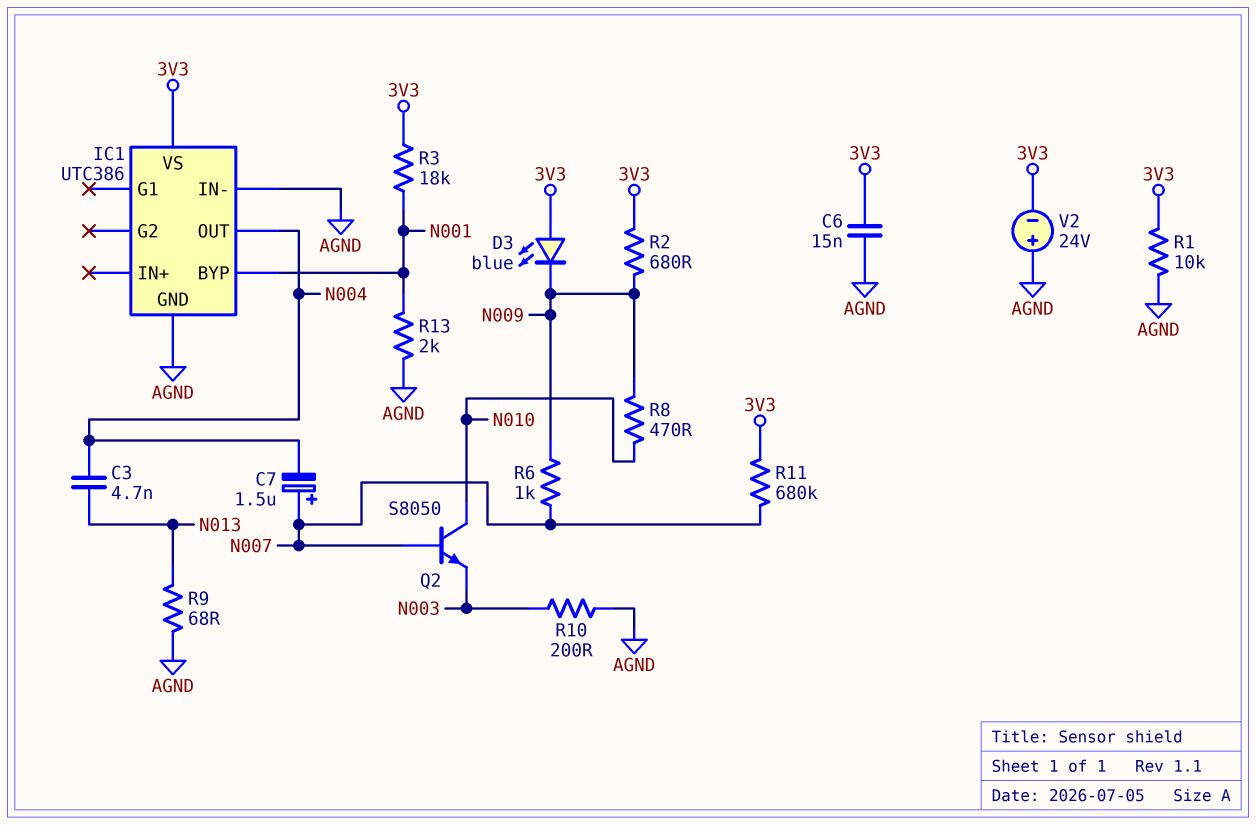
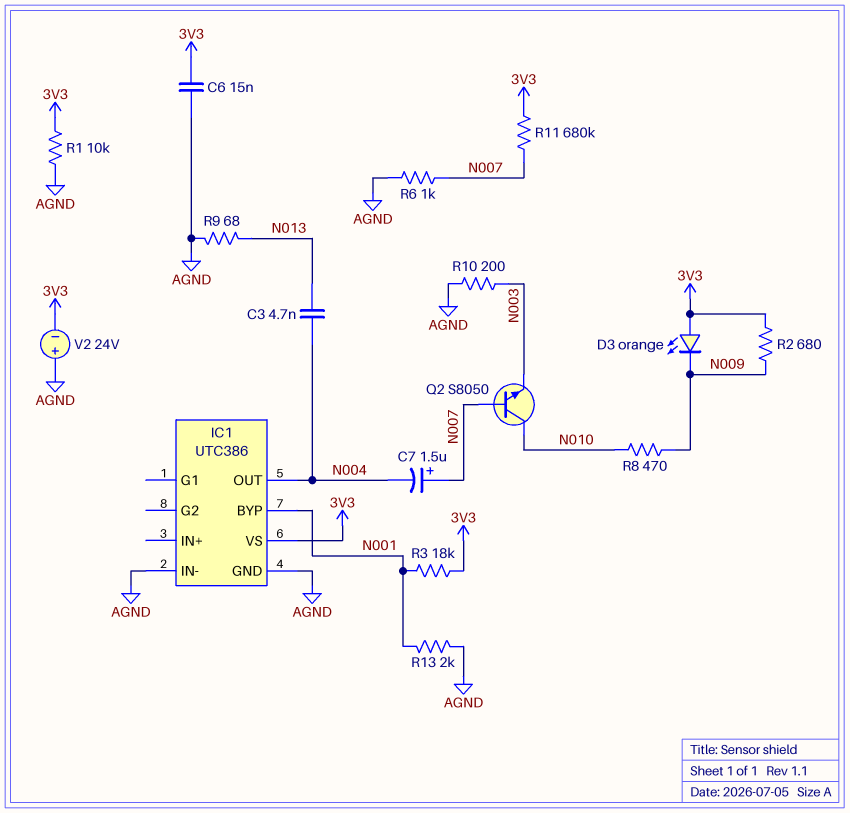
D3: LED blue (A 3V3, K N009) -> LED orange (A 3V3, K N009)
R6: 1k (N007, N009) -> 1k (AGND, N007)

